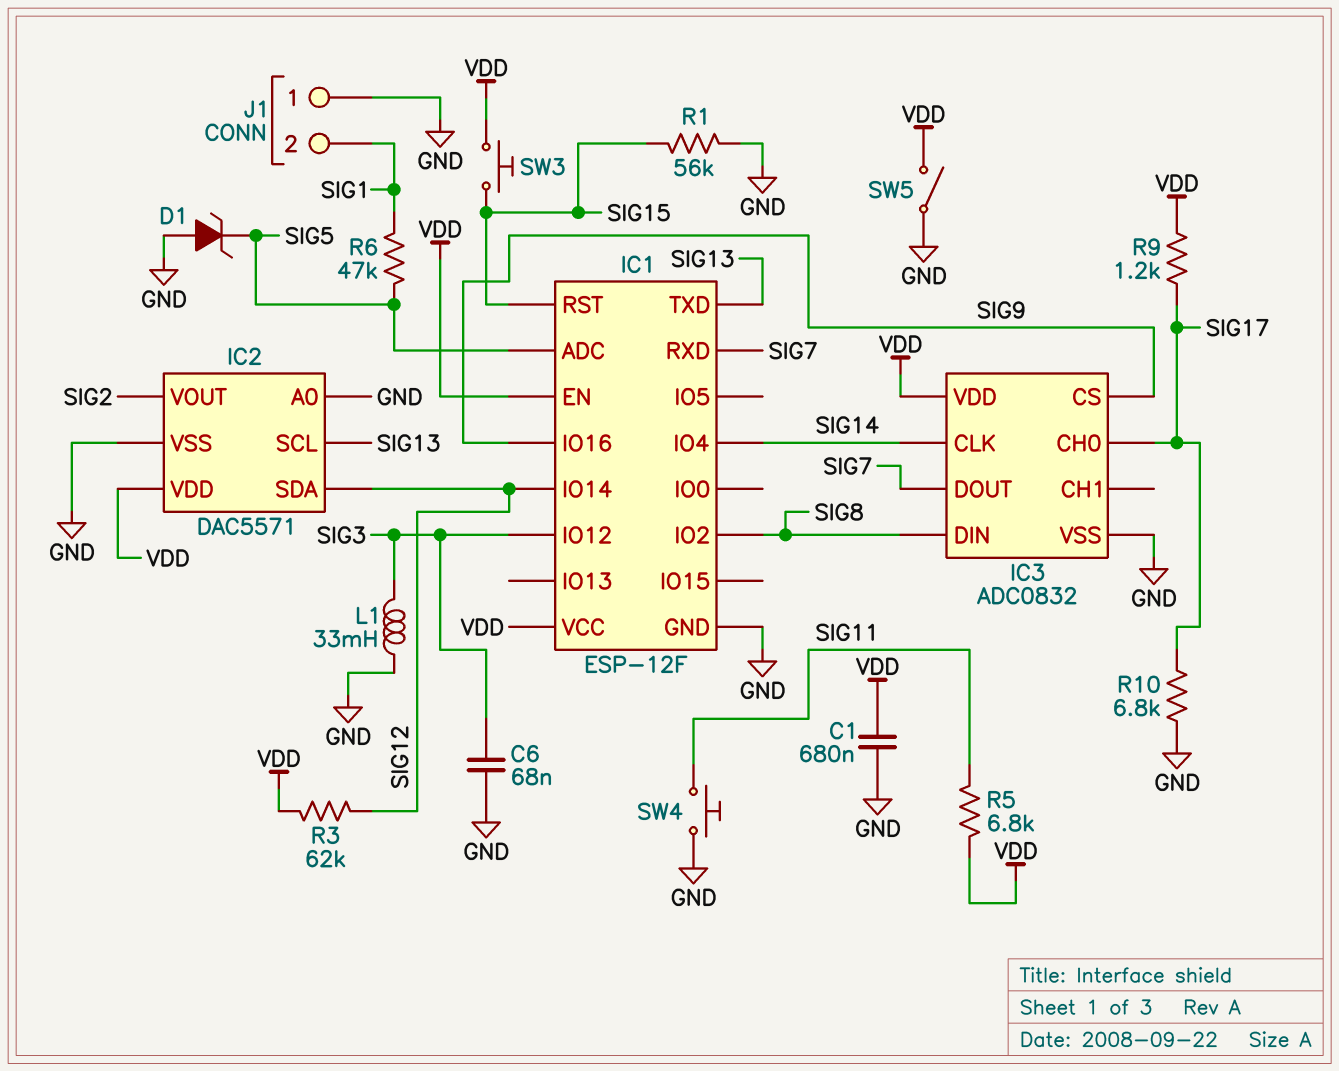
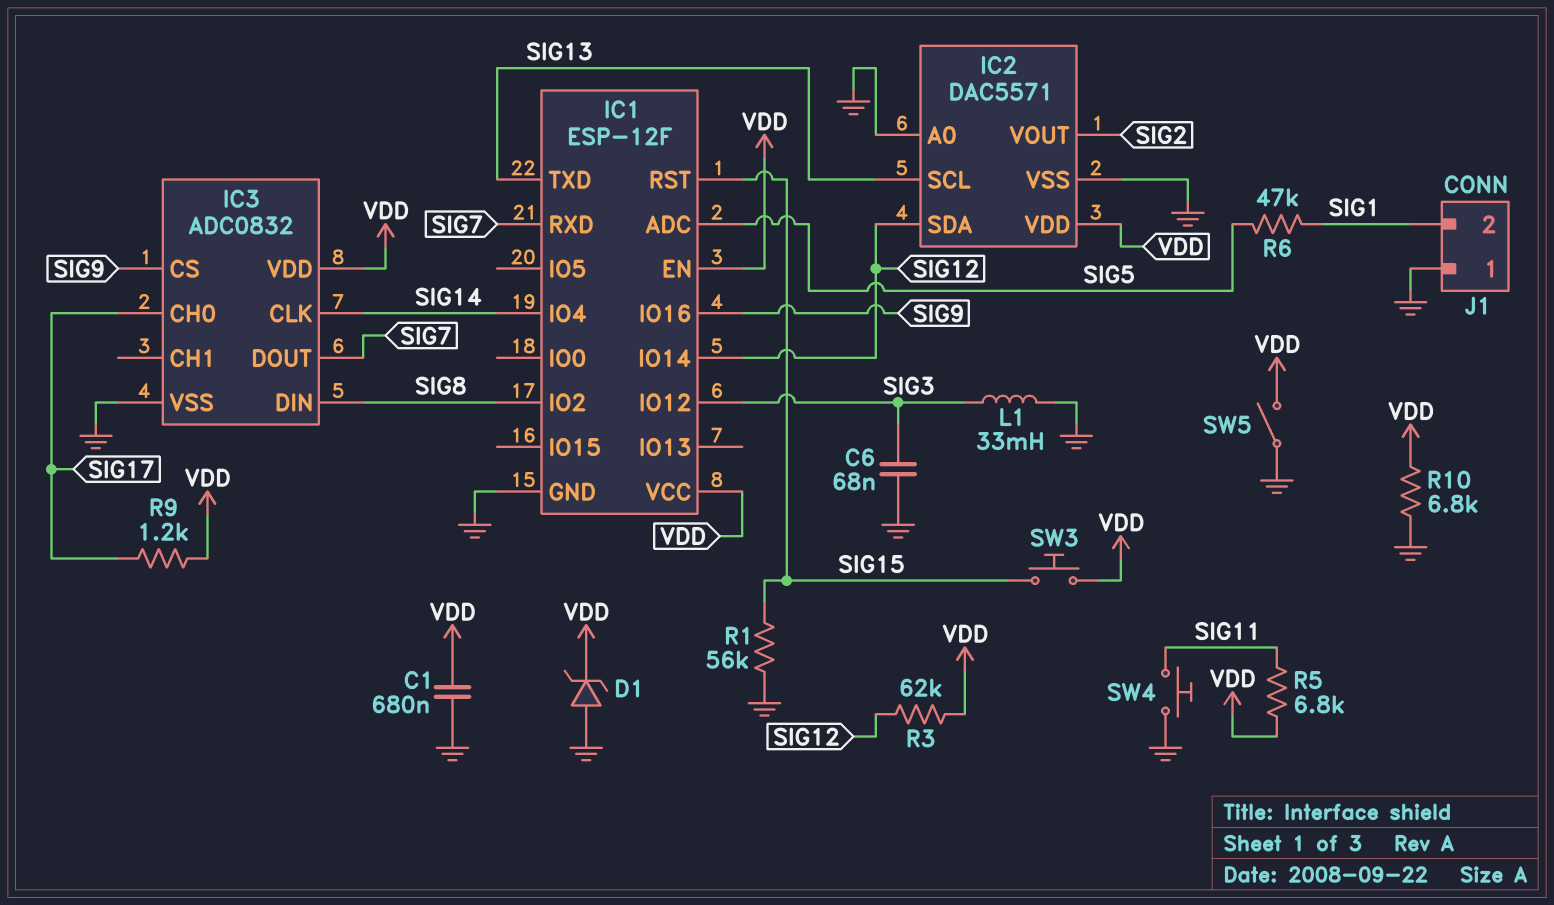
D1: zener (A GND, K SIG5) -> zener (A GND, K VDD)
R10: 6.8k (GND, SIG17) -> 6.8k (GND, VDD)

